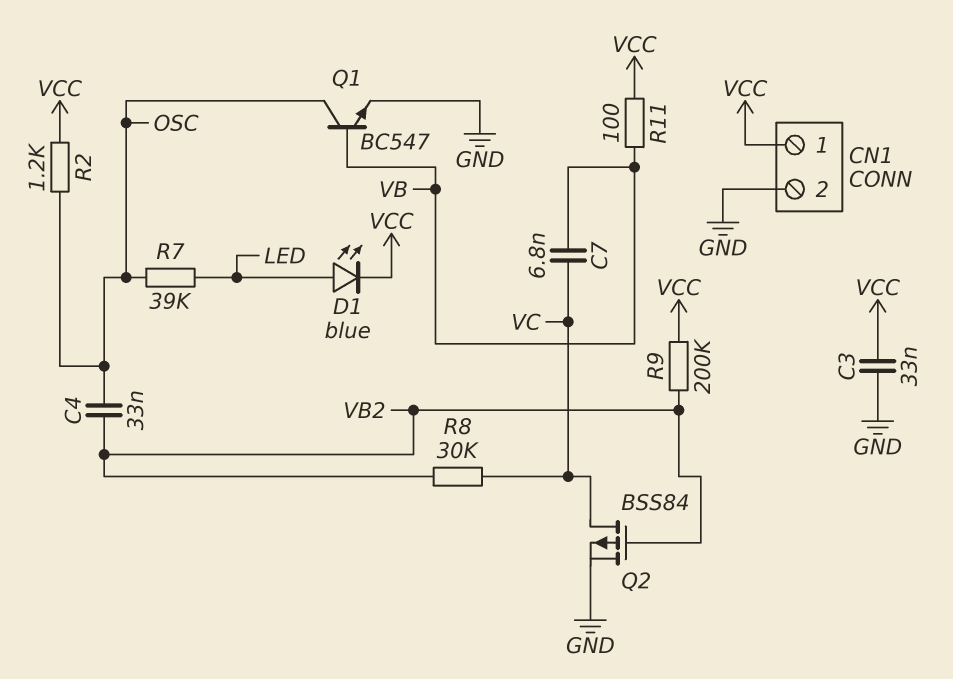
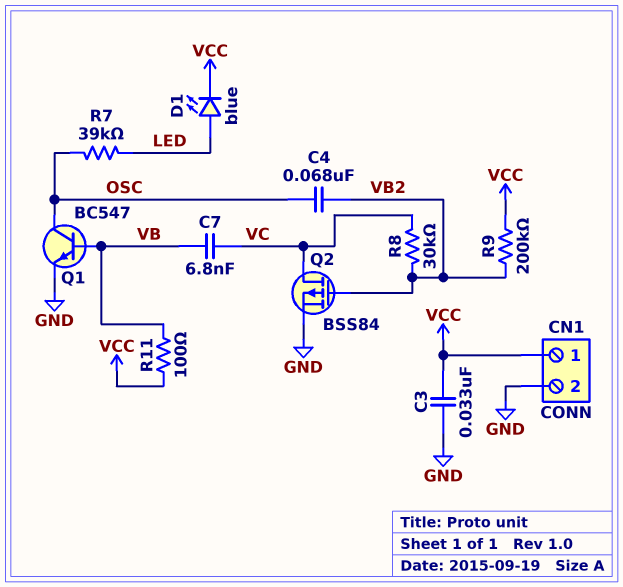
C4: 33nF (OSC, VB2) -> 68nF (OSC, VB2)
R2: 1.2k (OSC, VCC) -> none

